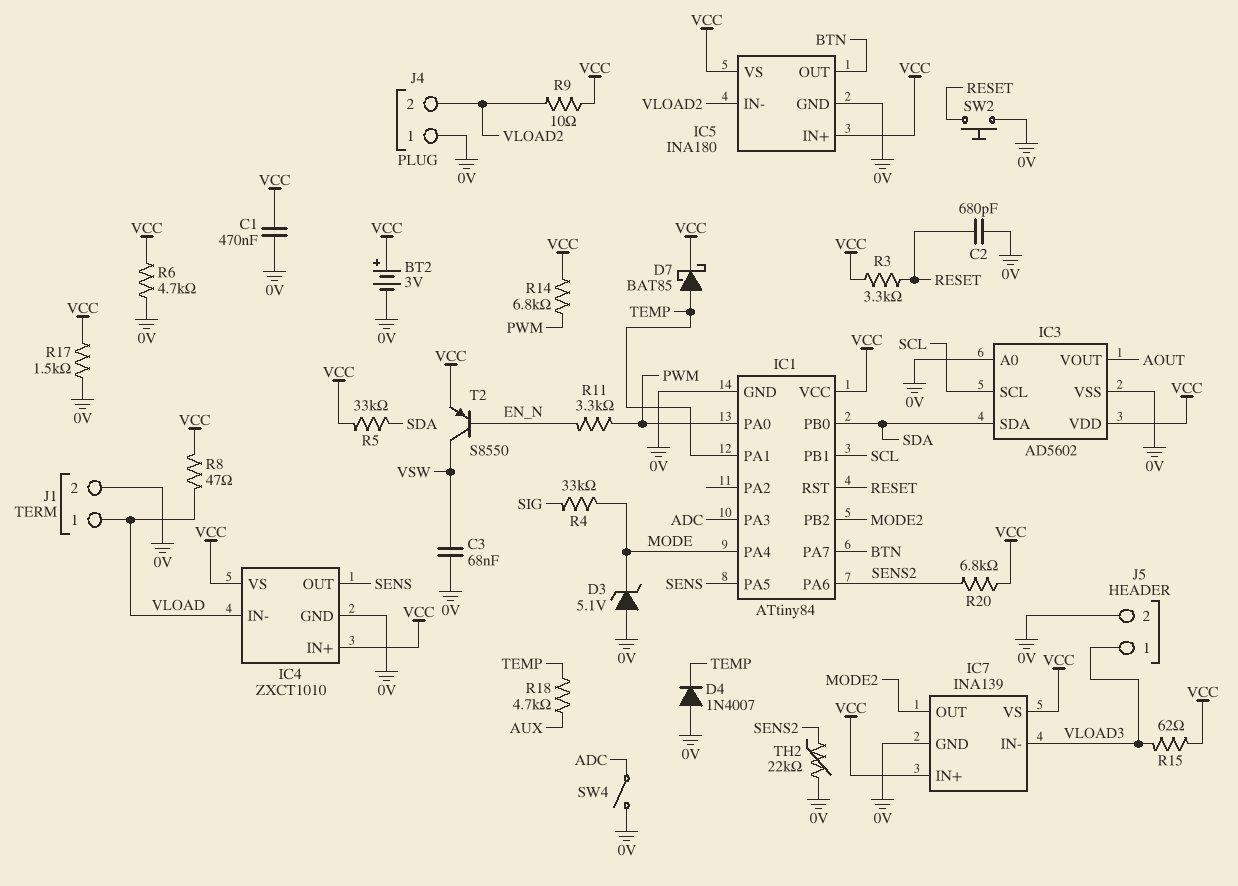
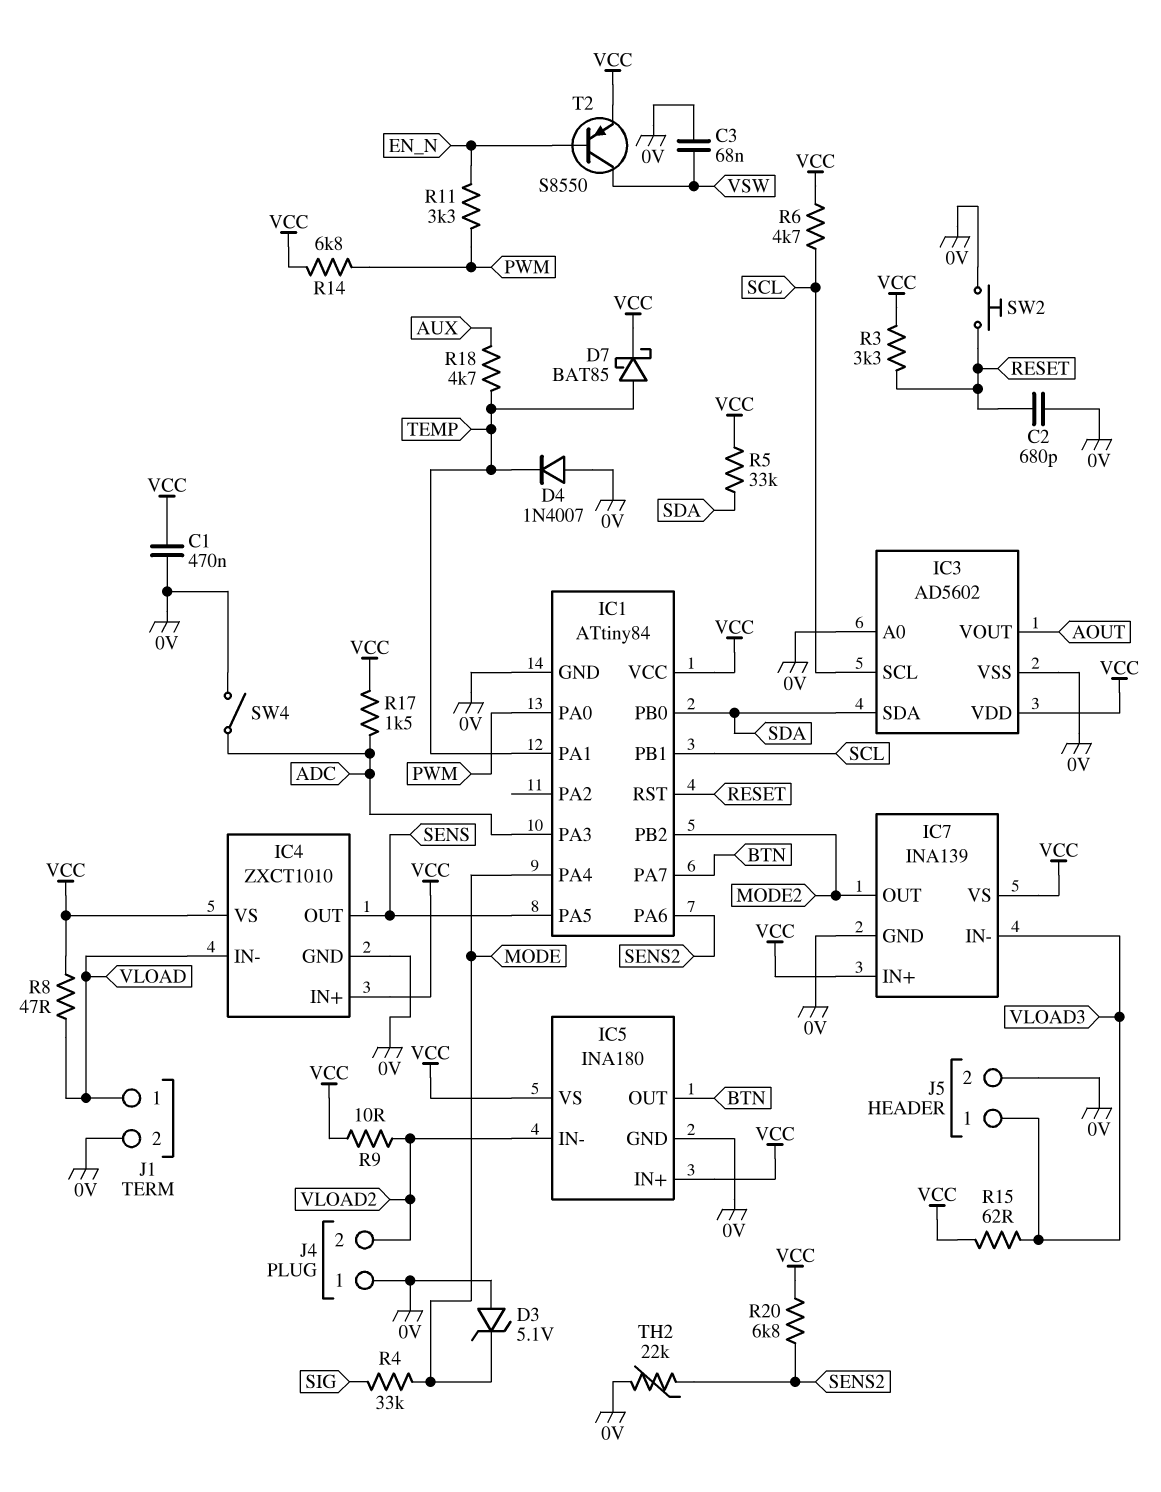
BT2: 3V (plus VCC, minus 0V) -> none
R6: 4.7k (0V, VCC) -> 4.7k (SCL, VCC)
R17: 1.5k (0V, VCC) -> 1.5k (ADC, VCC)

